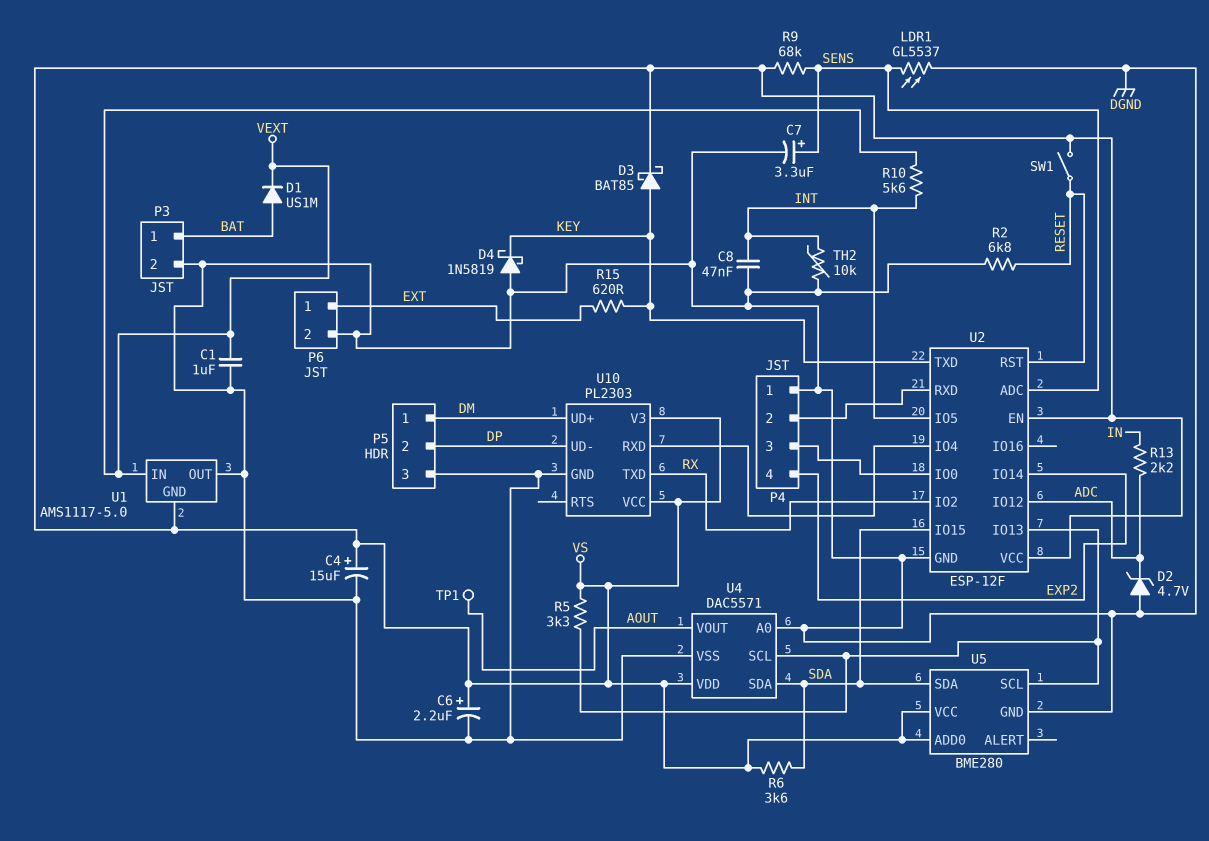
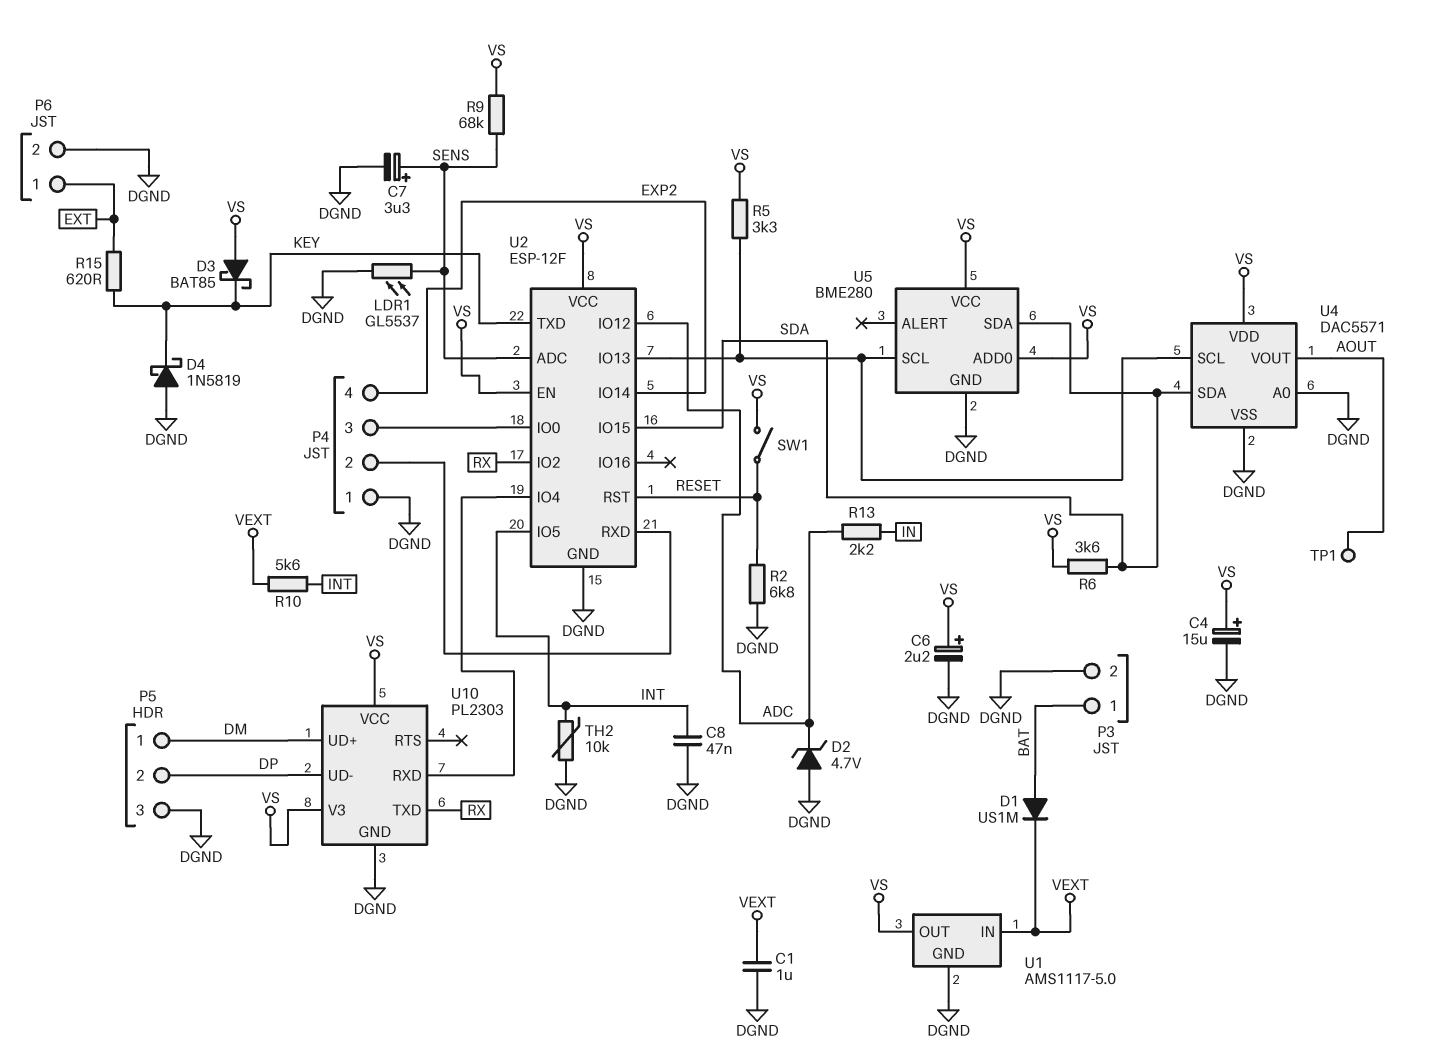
D3: schottky BAT85 (A KEY, K VS) -> schottky BAT85 (A VS, K KEY)
U1 pin GND: VS -> DGND
U1 pin OUT: DGND -> VS

